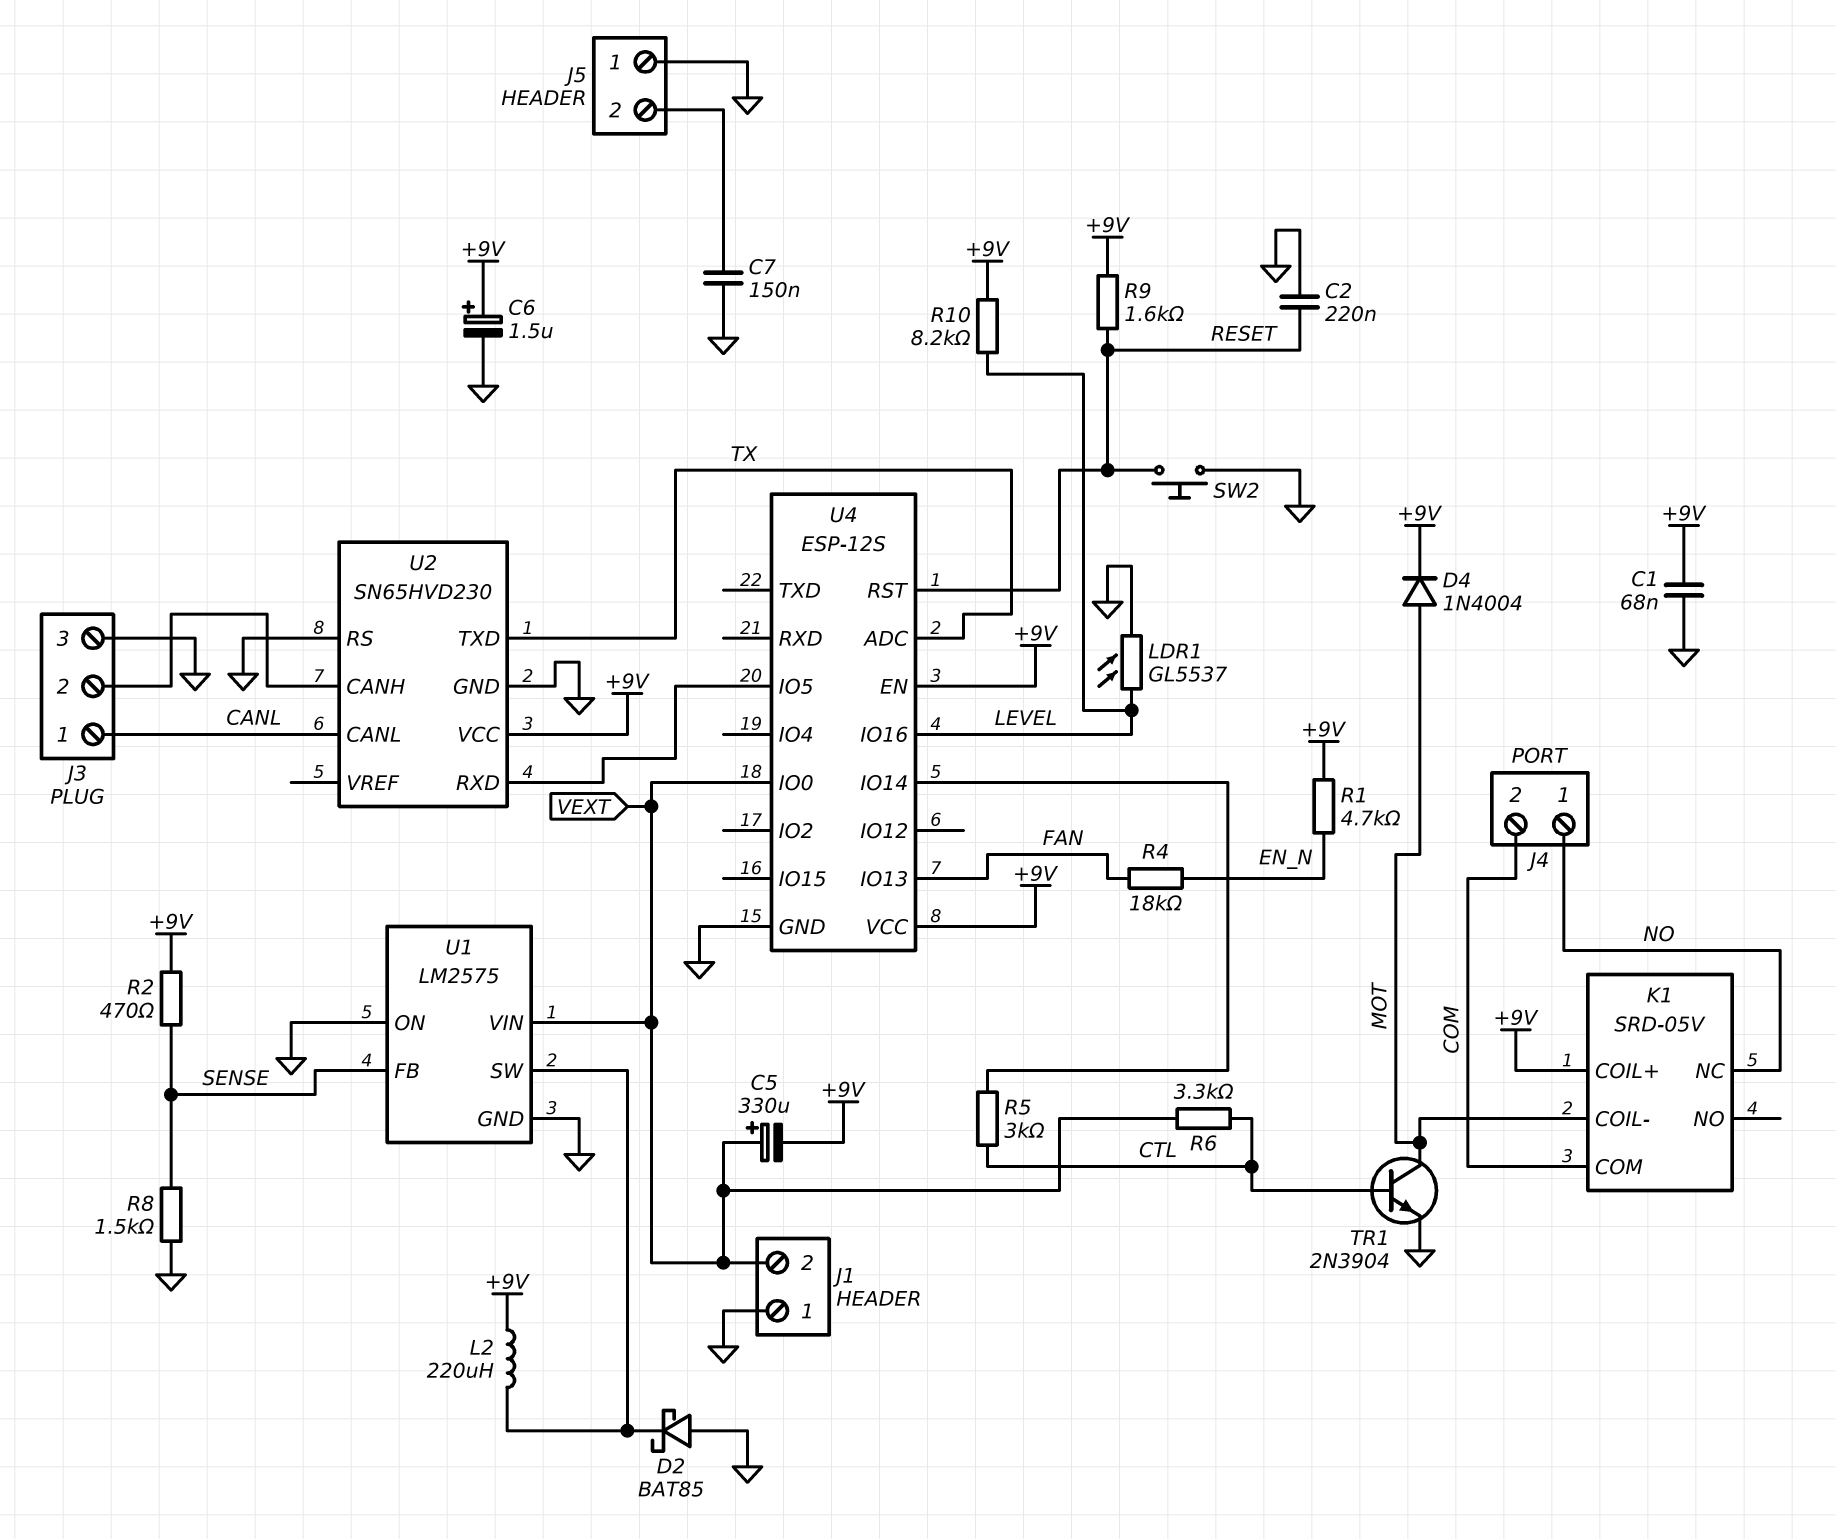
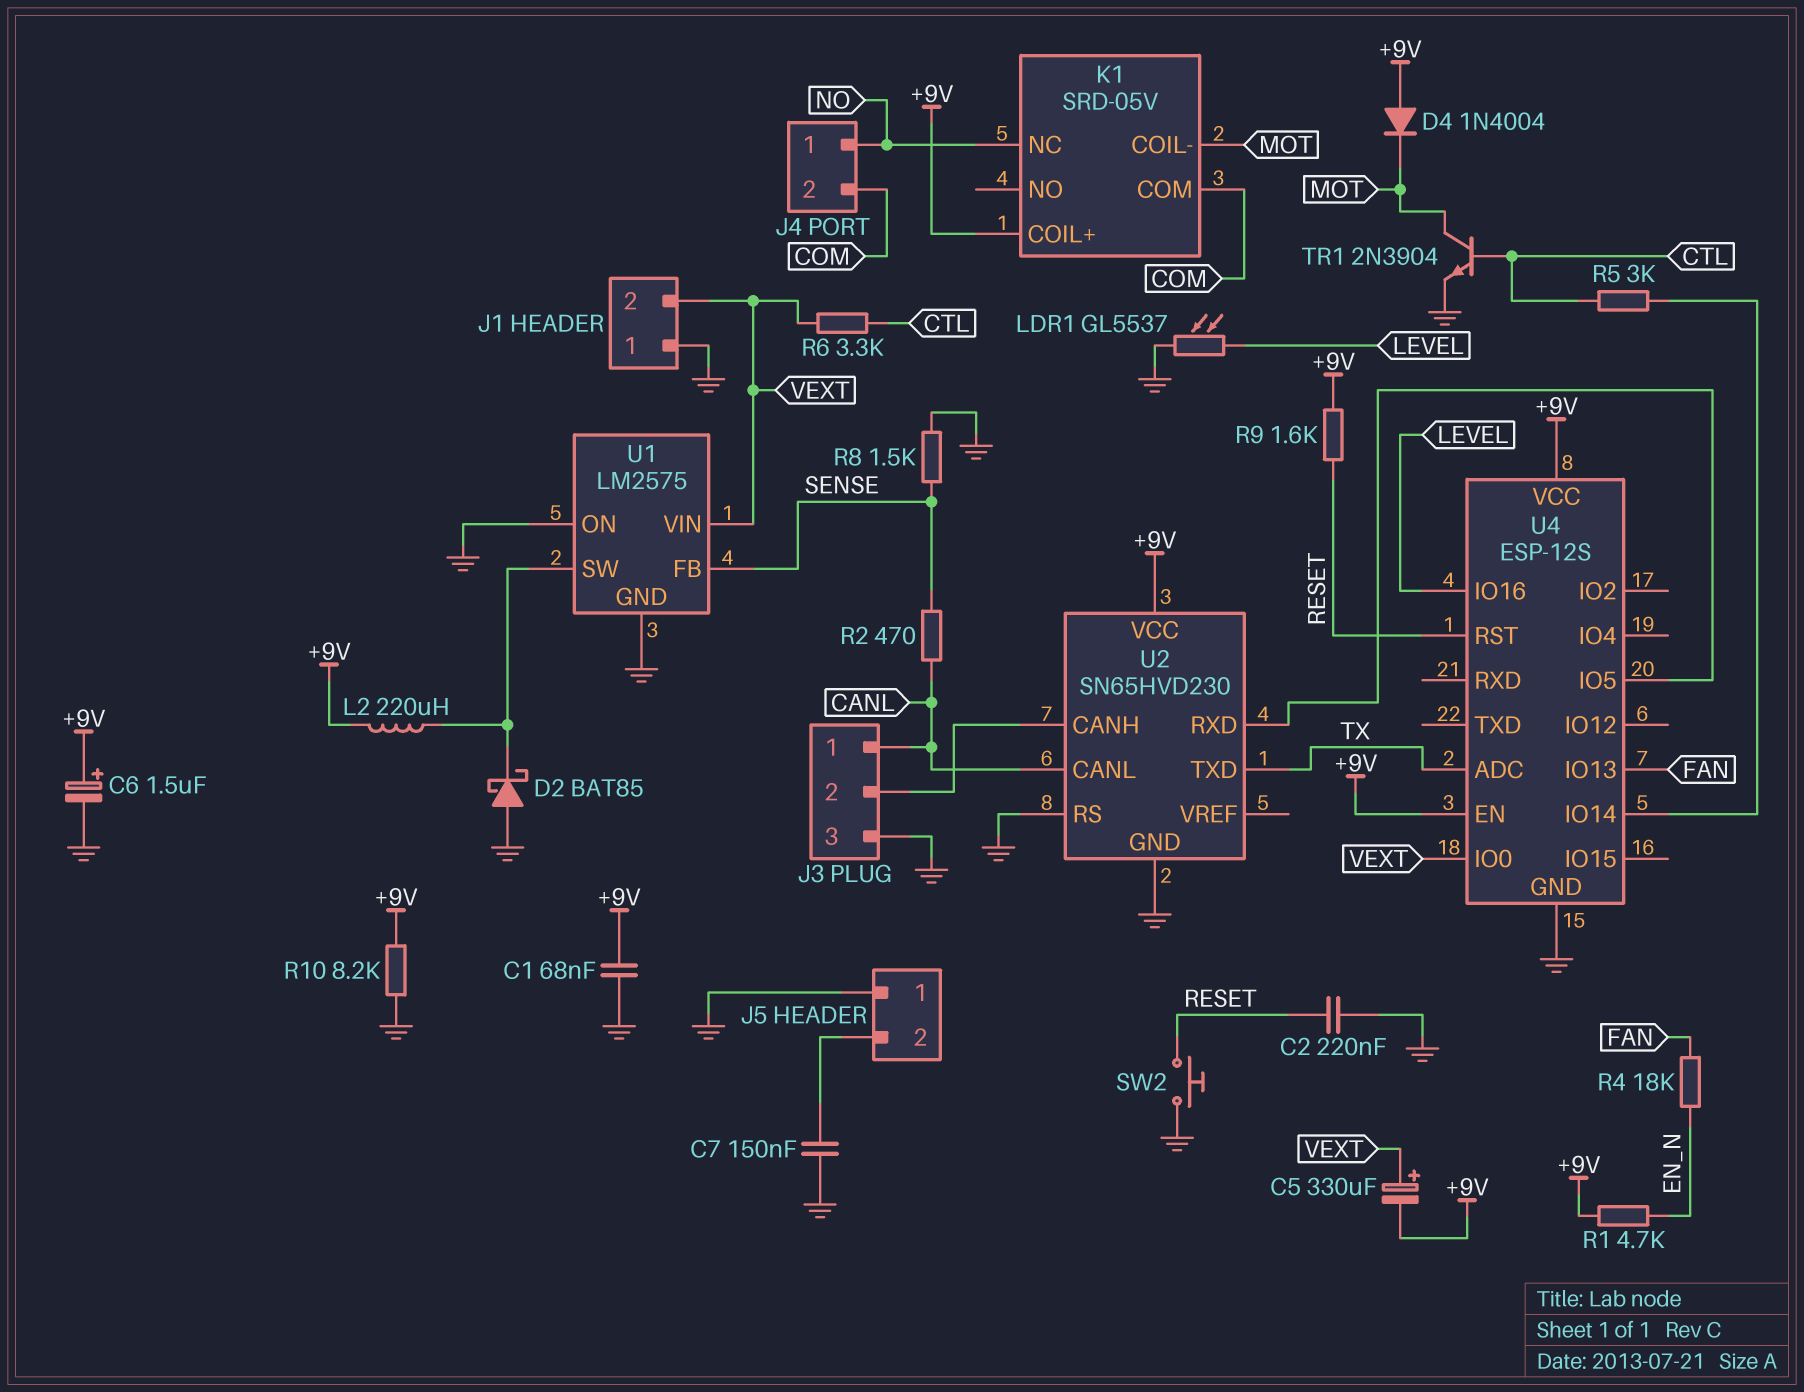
D4: diode 1N4004 (A MOT, K +9V) -> diode 1N4004 (A +9V, K MOT)
R2: 470 (+9V, SENSE) -> 470 (CANL, SENSE)
R10: 8.2k (+9V, LEVEL) -> 8.2k (+9V, GND)

